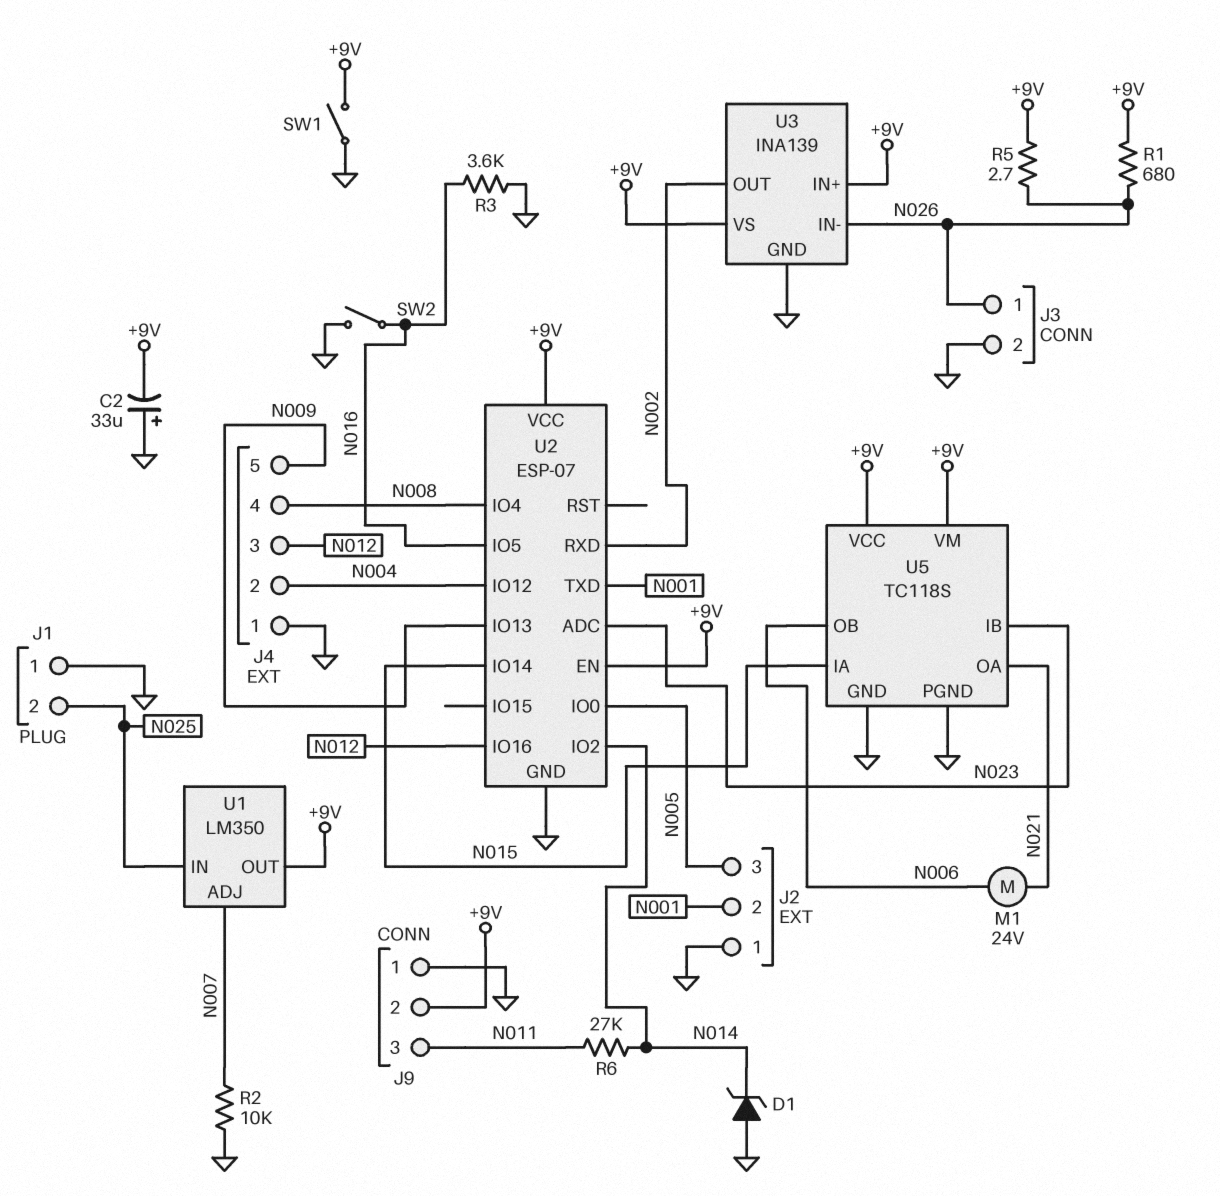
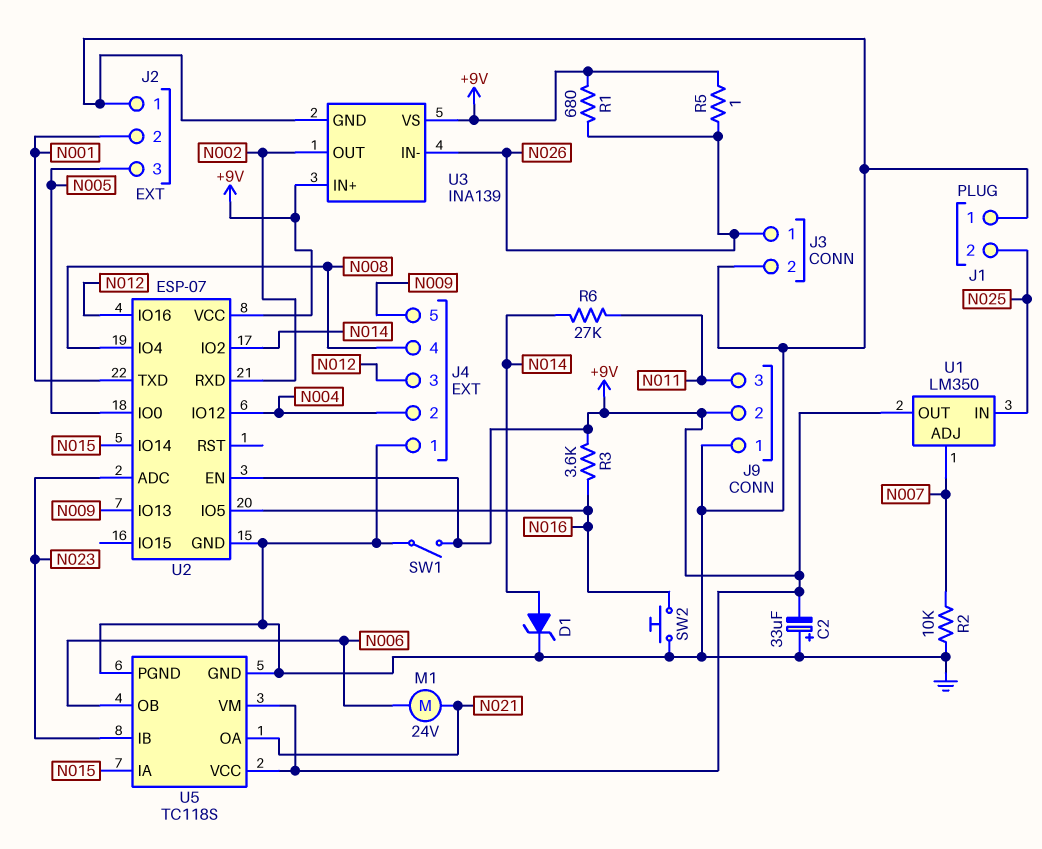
D1: zener (A GND, K N014) -> zener (A N014, K GND)
R3: 3.6k (GND, N016) -> 3.6k (+9V, N016)
R5: 2.7 (+9V, N026) -> 1 (+9V, N026)
SW2: switch (GND, N016) -> button (GND, N016)

